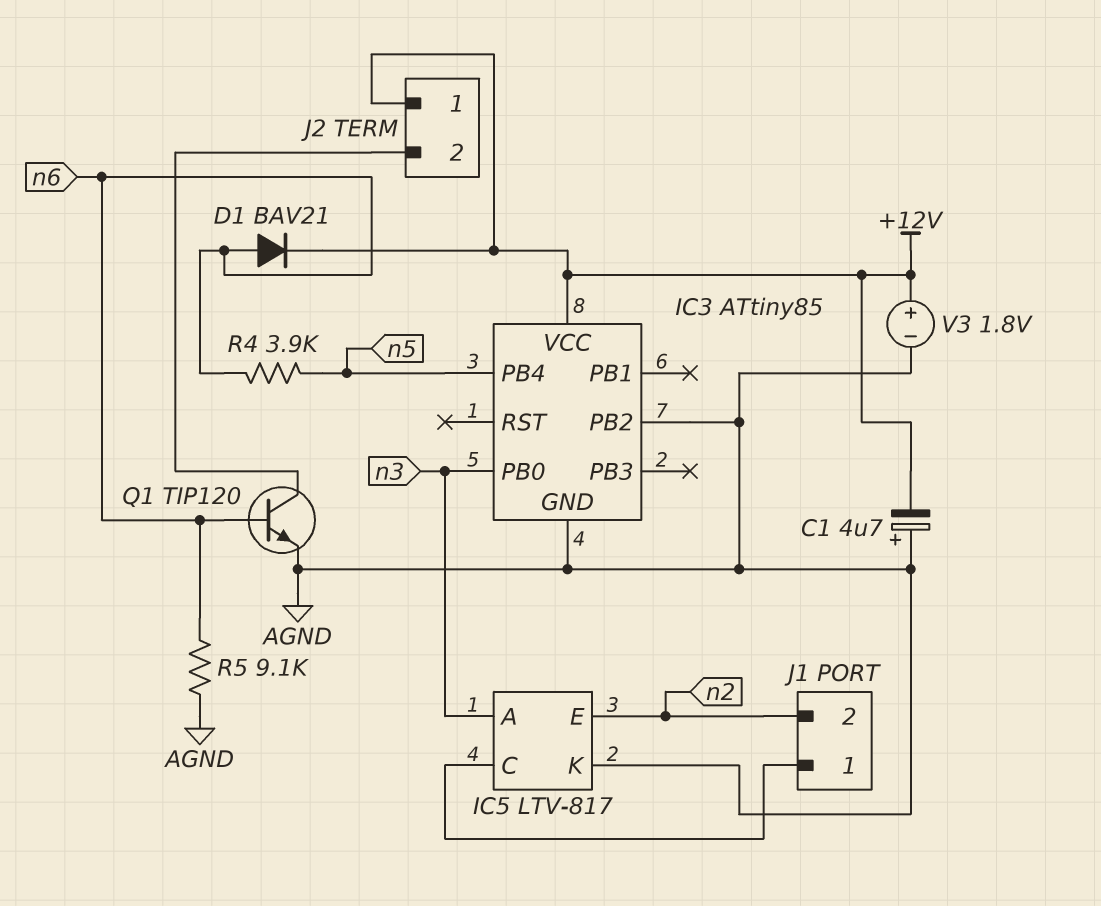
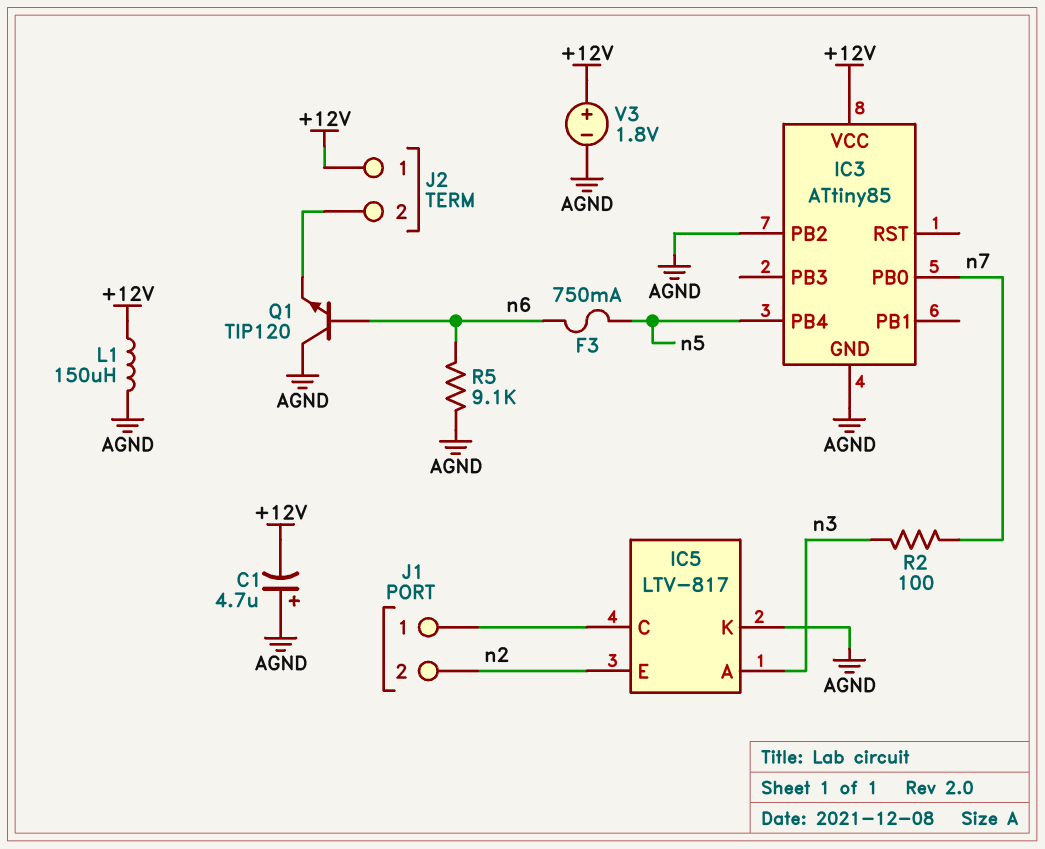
D1: diode BAV21 (A n6, K +12V) -> none
F3: none -> 750mA (n5, n6)
IC3 pin PB0: n3 -> n7
L1: none -> 150uH (+12V, AGND)
Q1: NPN TIP120 (B n6, C J2/2, E AGND) -> NPN TIP120 (B n6, C AGND, E J2/2)
R2: none -> 100 (n3, n7)
R4: 3.9k (n5, n6) -> none

